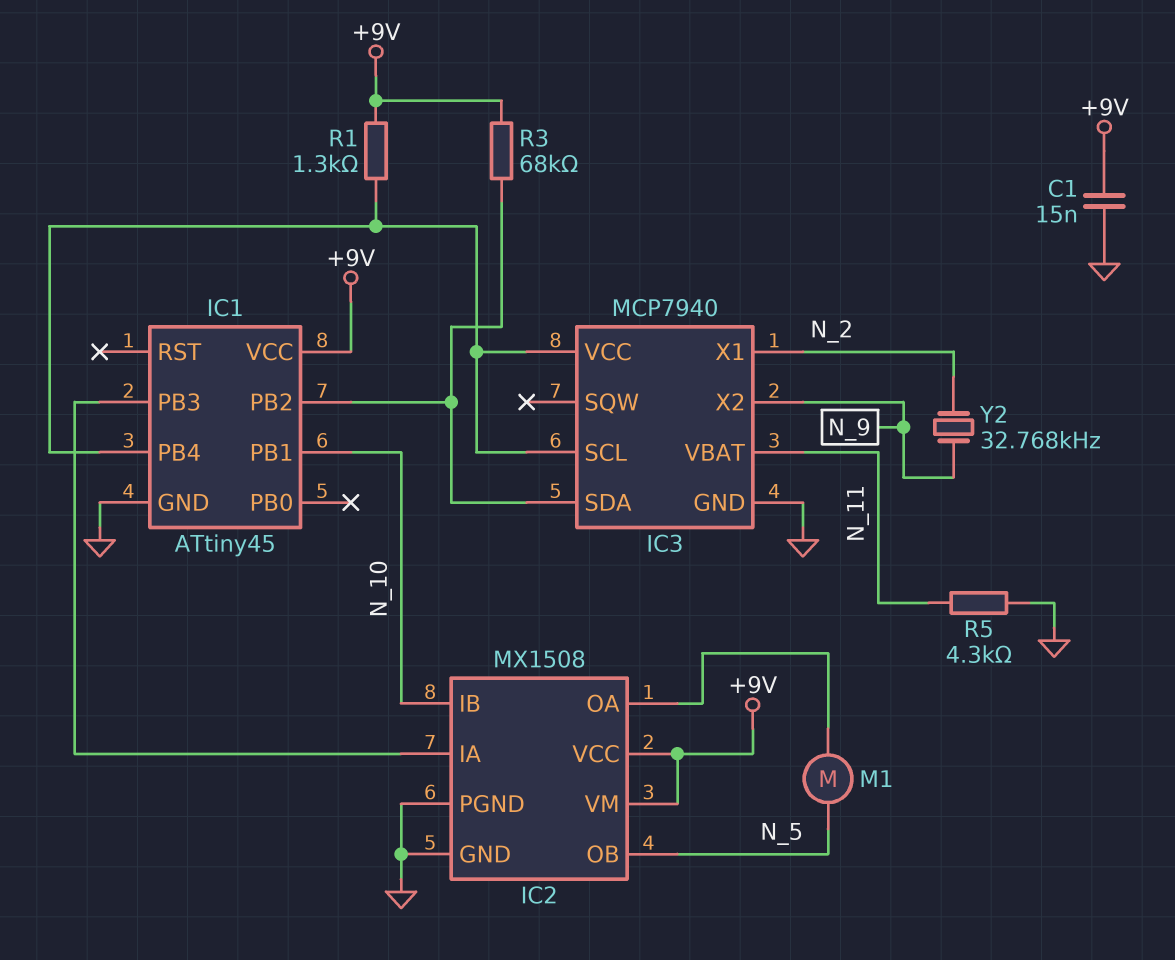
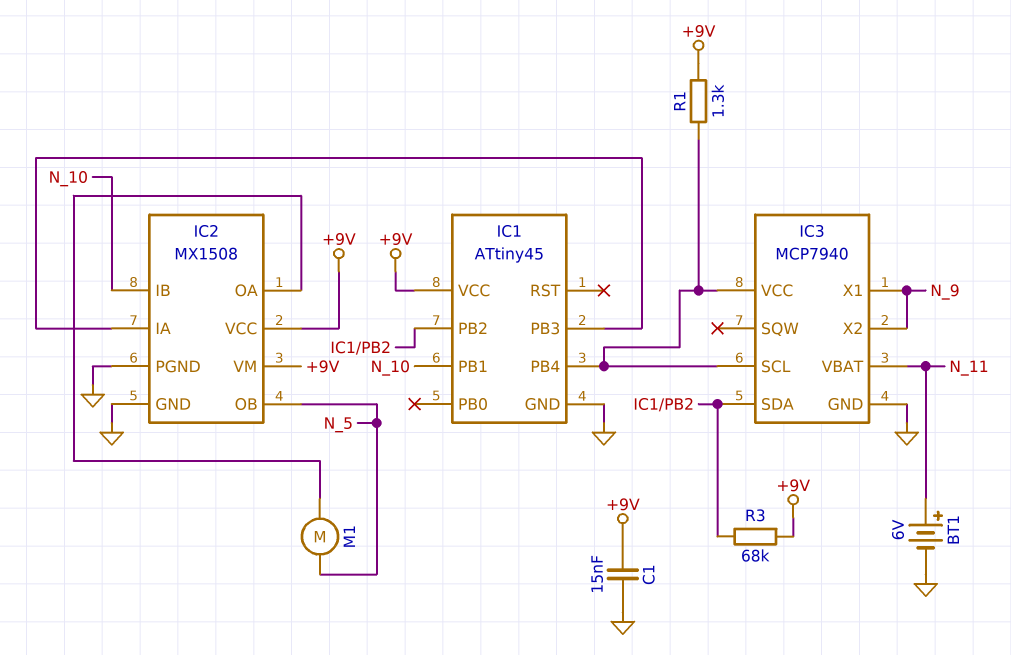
BT1: none -> 6V (plus N_11, minus GND)
IC3 pin X1: N_2 -> N_9
R5: 4.3k (GND, N_11) -> none
Y2: 32.768kHz (N_2, N_9) -> none

